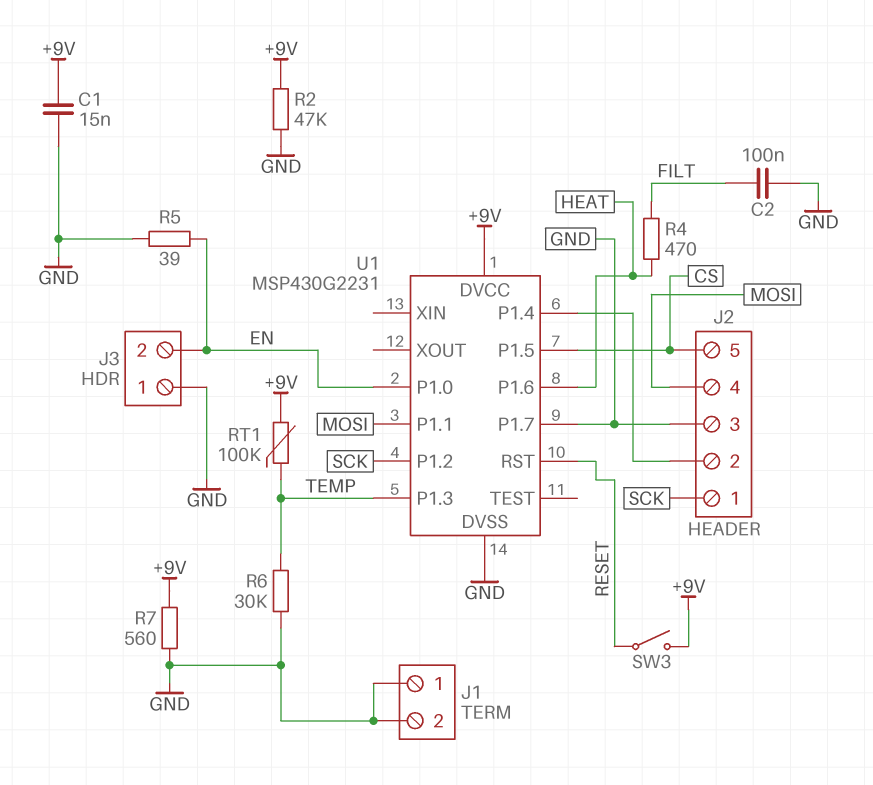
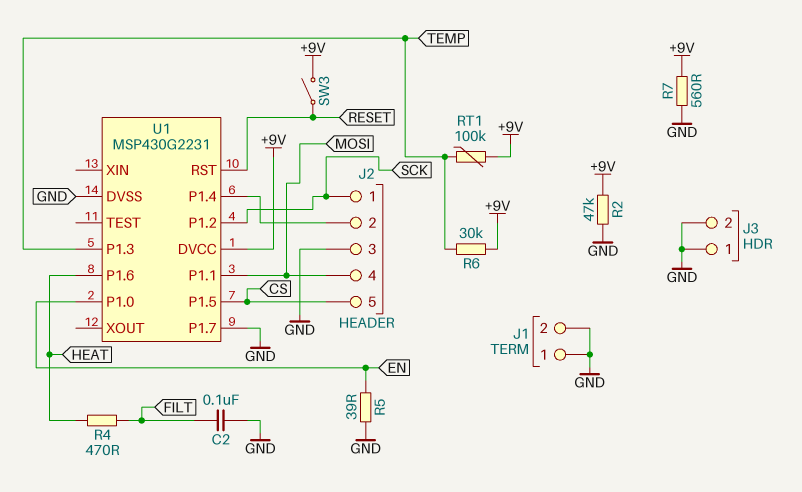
C1: 15nF (+9V, GND) -> none
J3 pin 2: EN -> GND
R6: 30k (GND, TEMP) -> 30k (+9V, TEMP)

